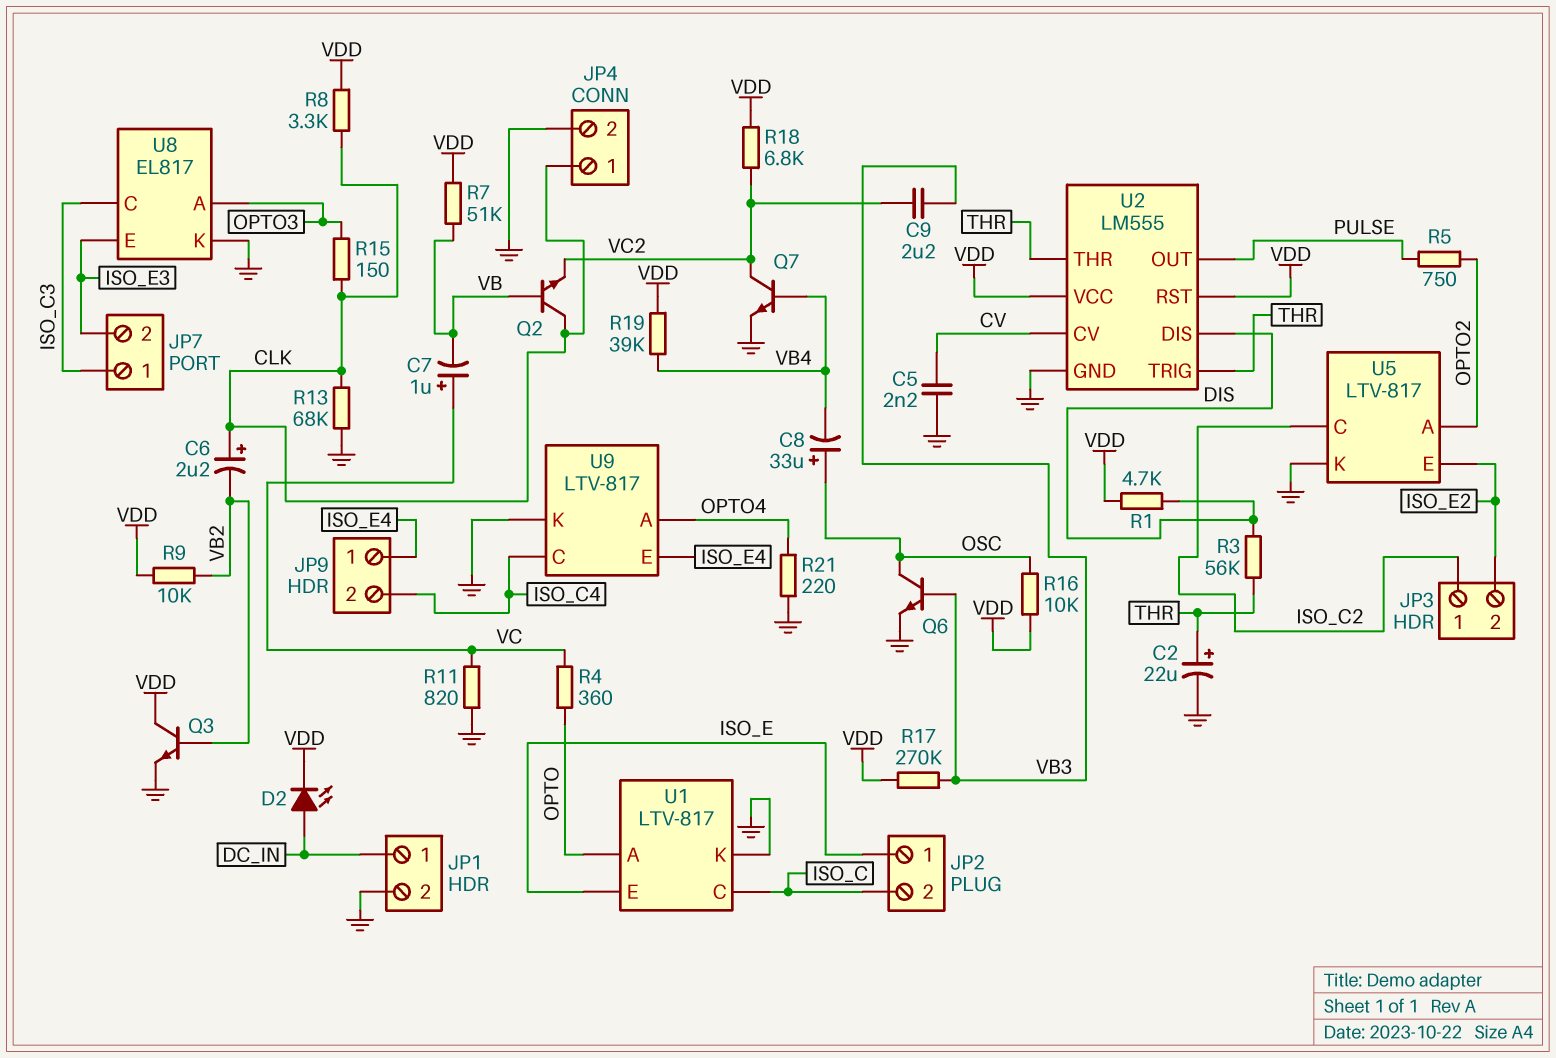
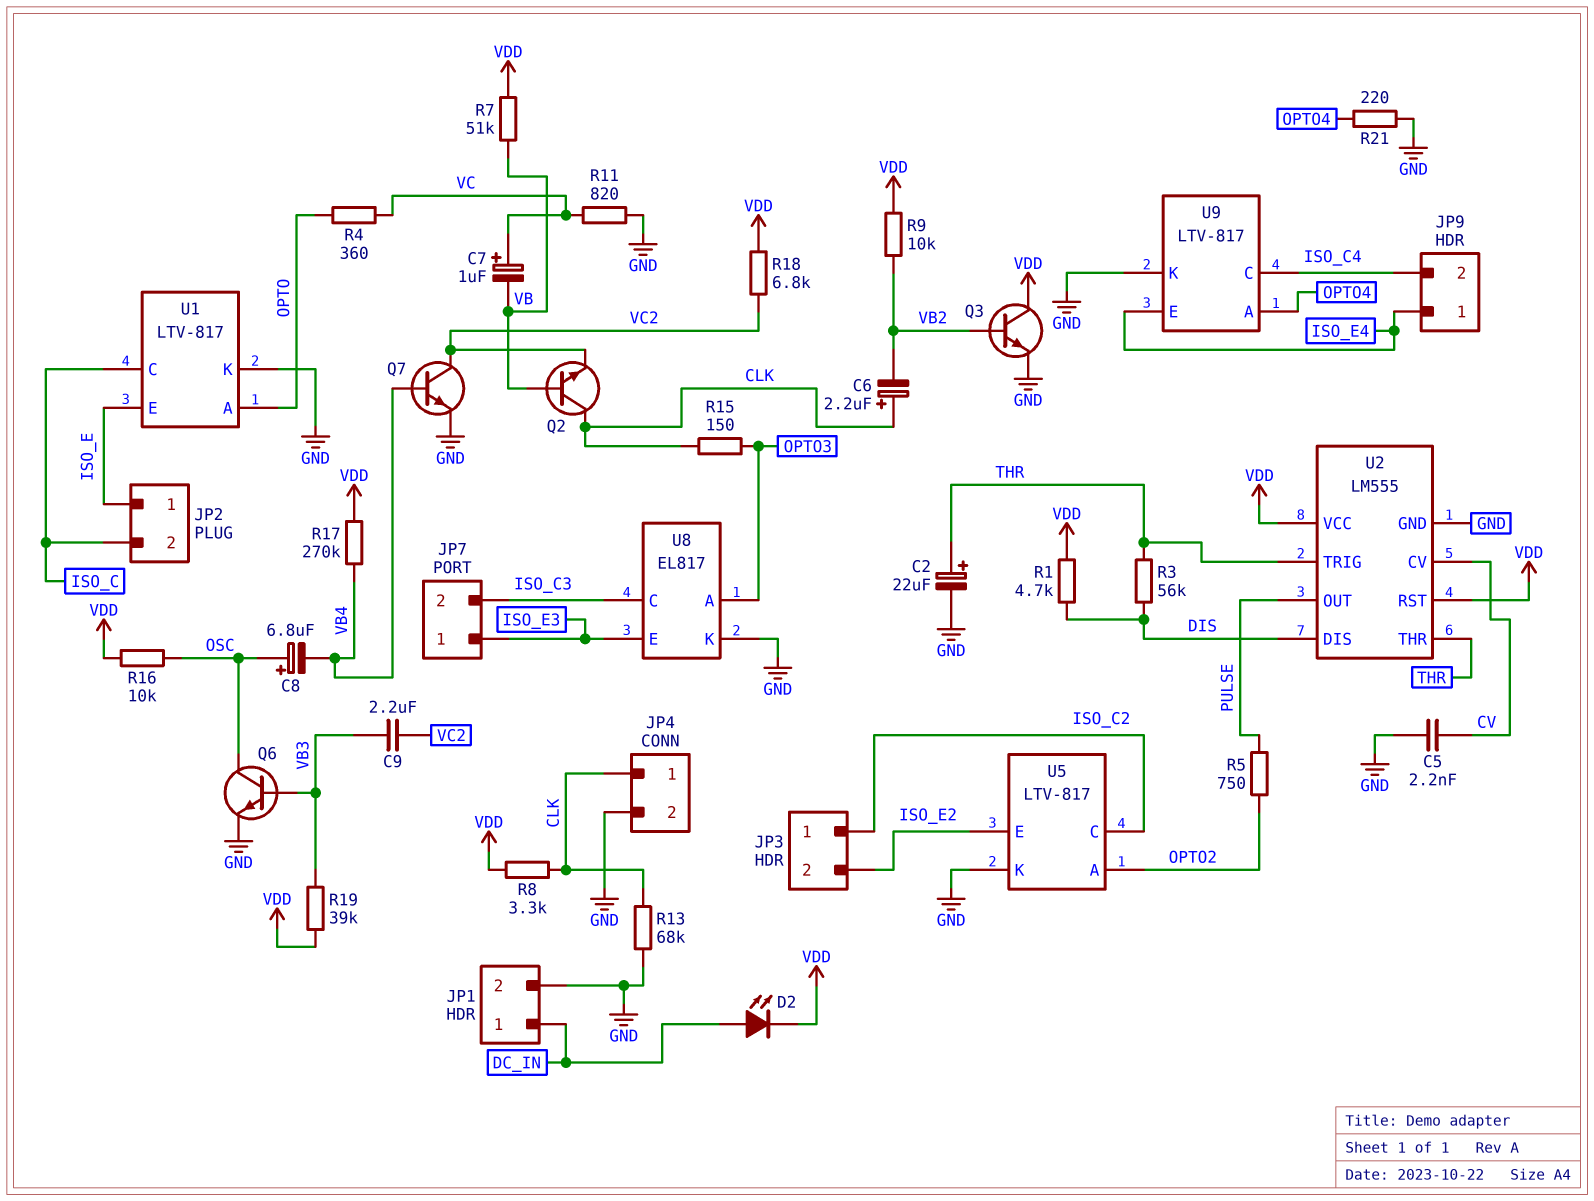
C8: 33uF (plus OSC, minus VB4) -> 6.8uF (plus OSC, minus VB4)
JP7 pin 1: ISO_C3 -> ISO_E3
JP7 pin 2: ISO_E3 -> ISO_C3
R17: 270k (VB3, VDD) -> 270k (VB4, VDD)
R19: 39k (VB4, VDD) -> 39k (VB3, VDD)

